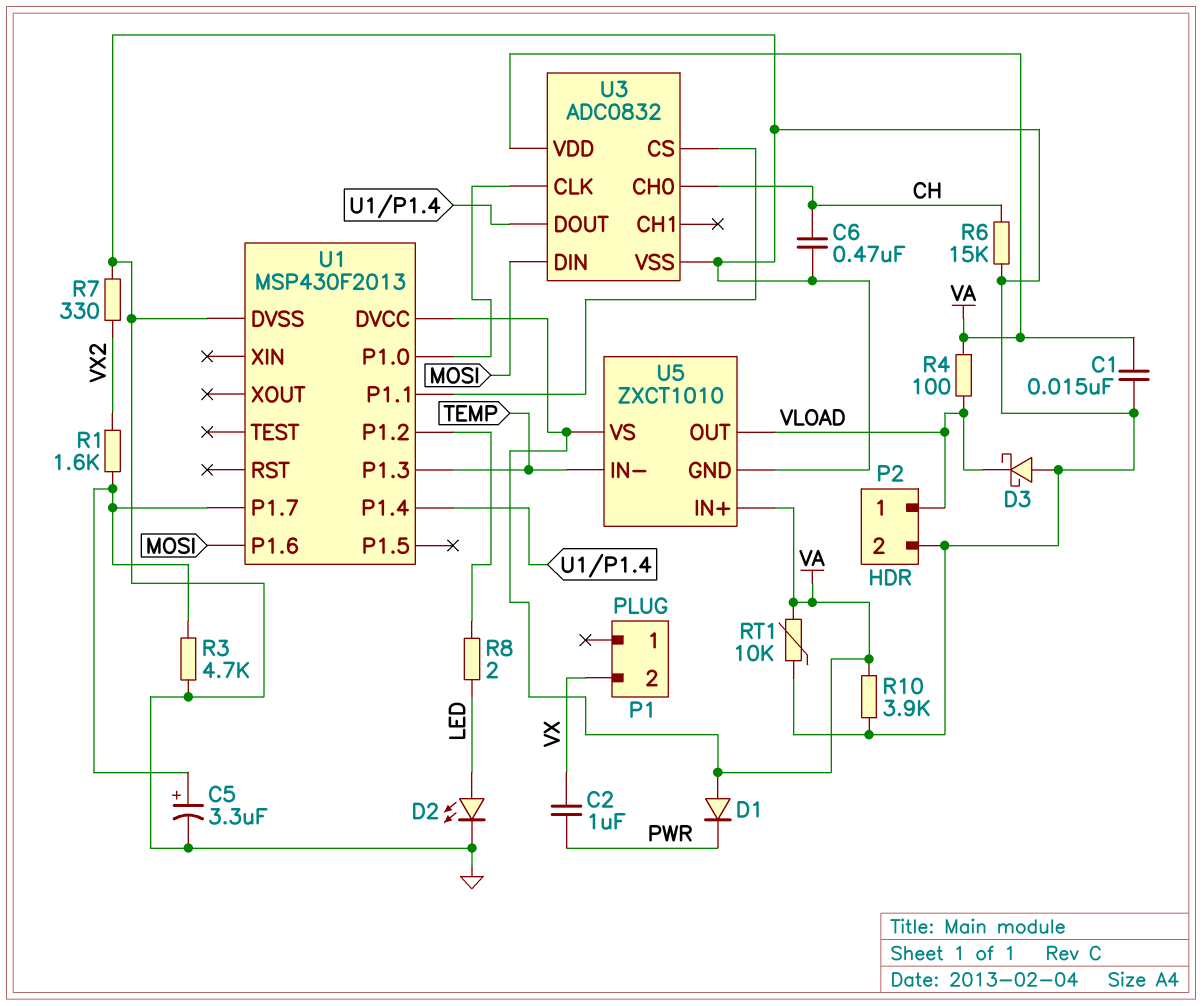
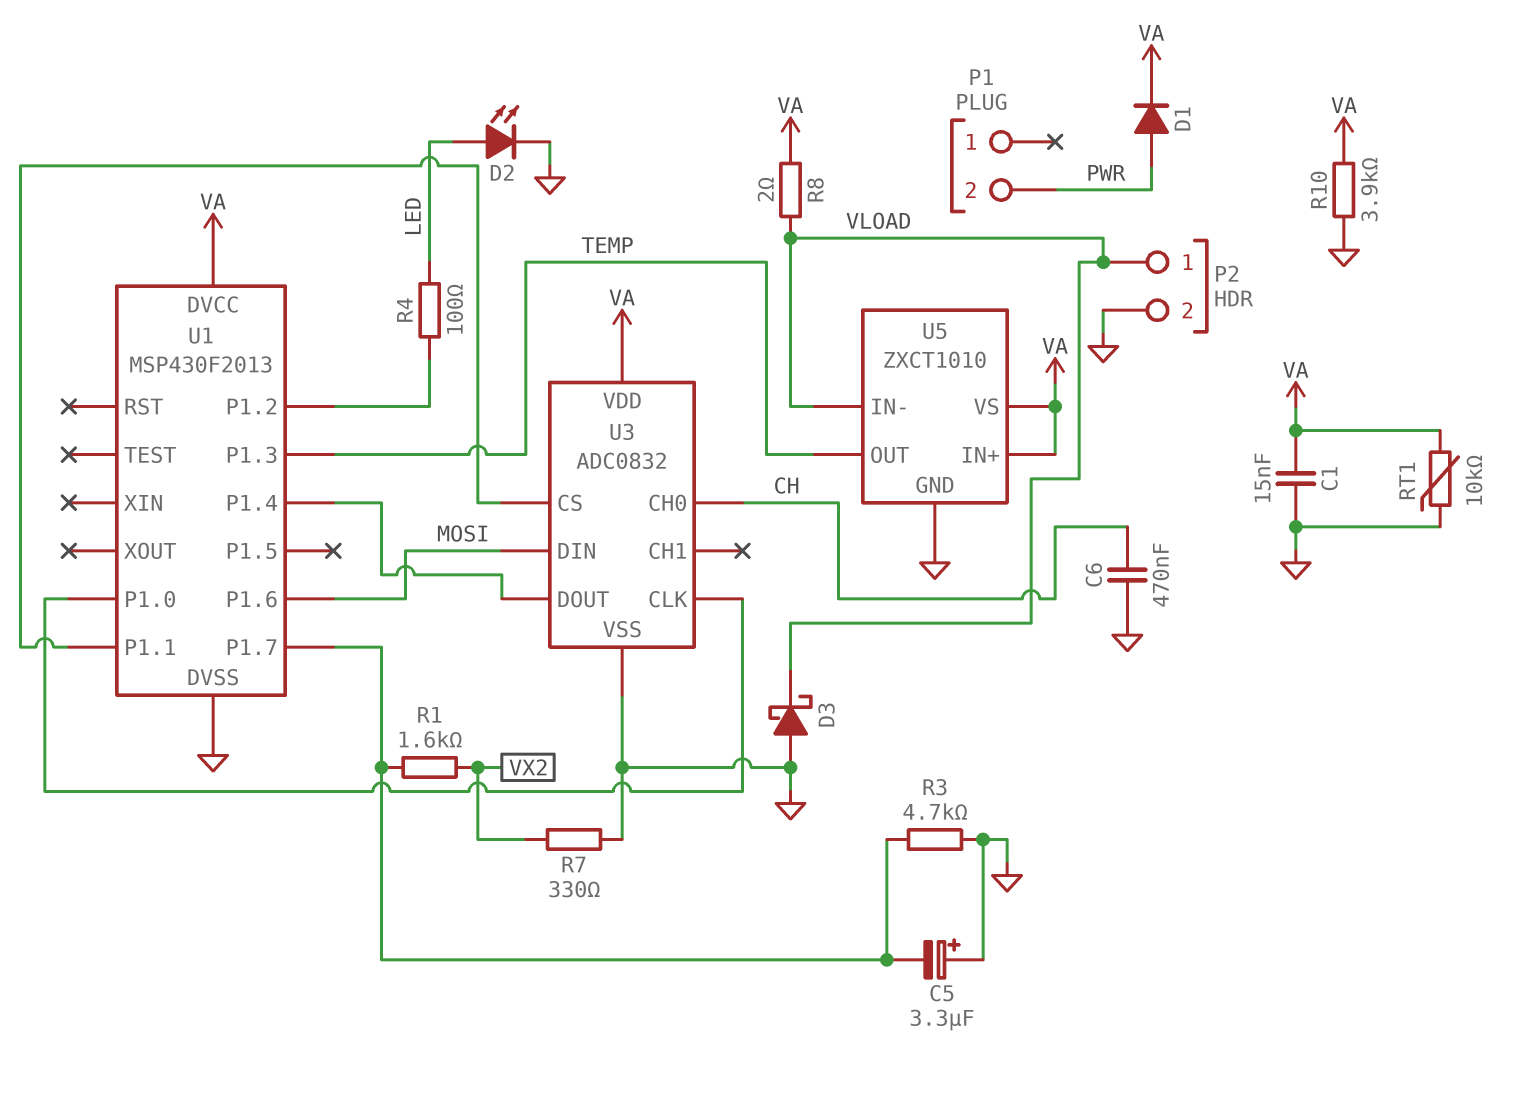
C2: 1uF (PWR, VX) -> none
C5: 3.3uF (plus U1/P1.7, minus GND) -> 3.3uF (plus GND, minus U1/P1.7)
D1: diode (A VA, K PWR) -> diode (A PWR, K VA)
P1 pin 2: VX -> PWR
R4: 100 (VA, VLOAD) -> 100 (LED, U1/P1.2)
R6: 15k (CH, GND) -> none
R8: 2 (LED, U1/P1.2) -> 2 (VA, VLOAD)
U5 pin IN-: TEMP -> VLOAD
U5 pin OUT: VLOAD -> TEMP

